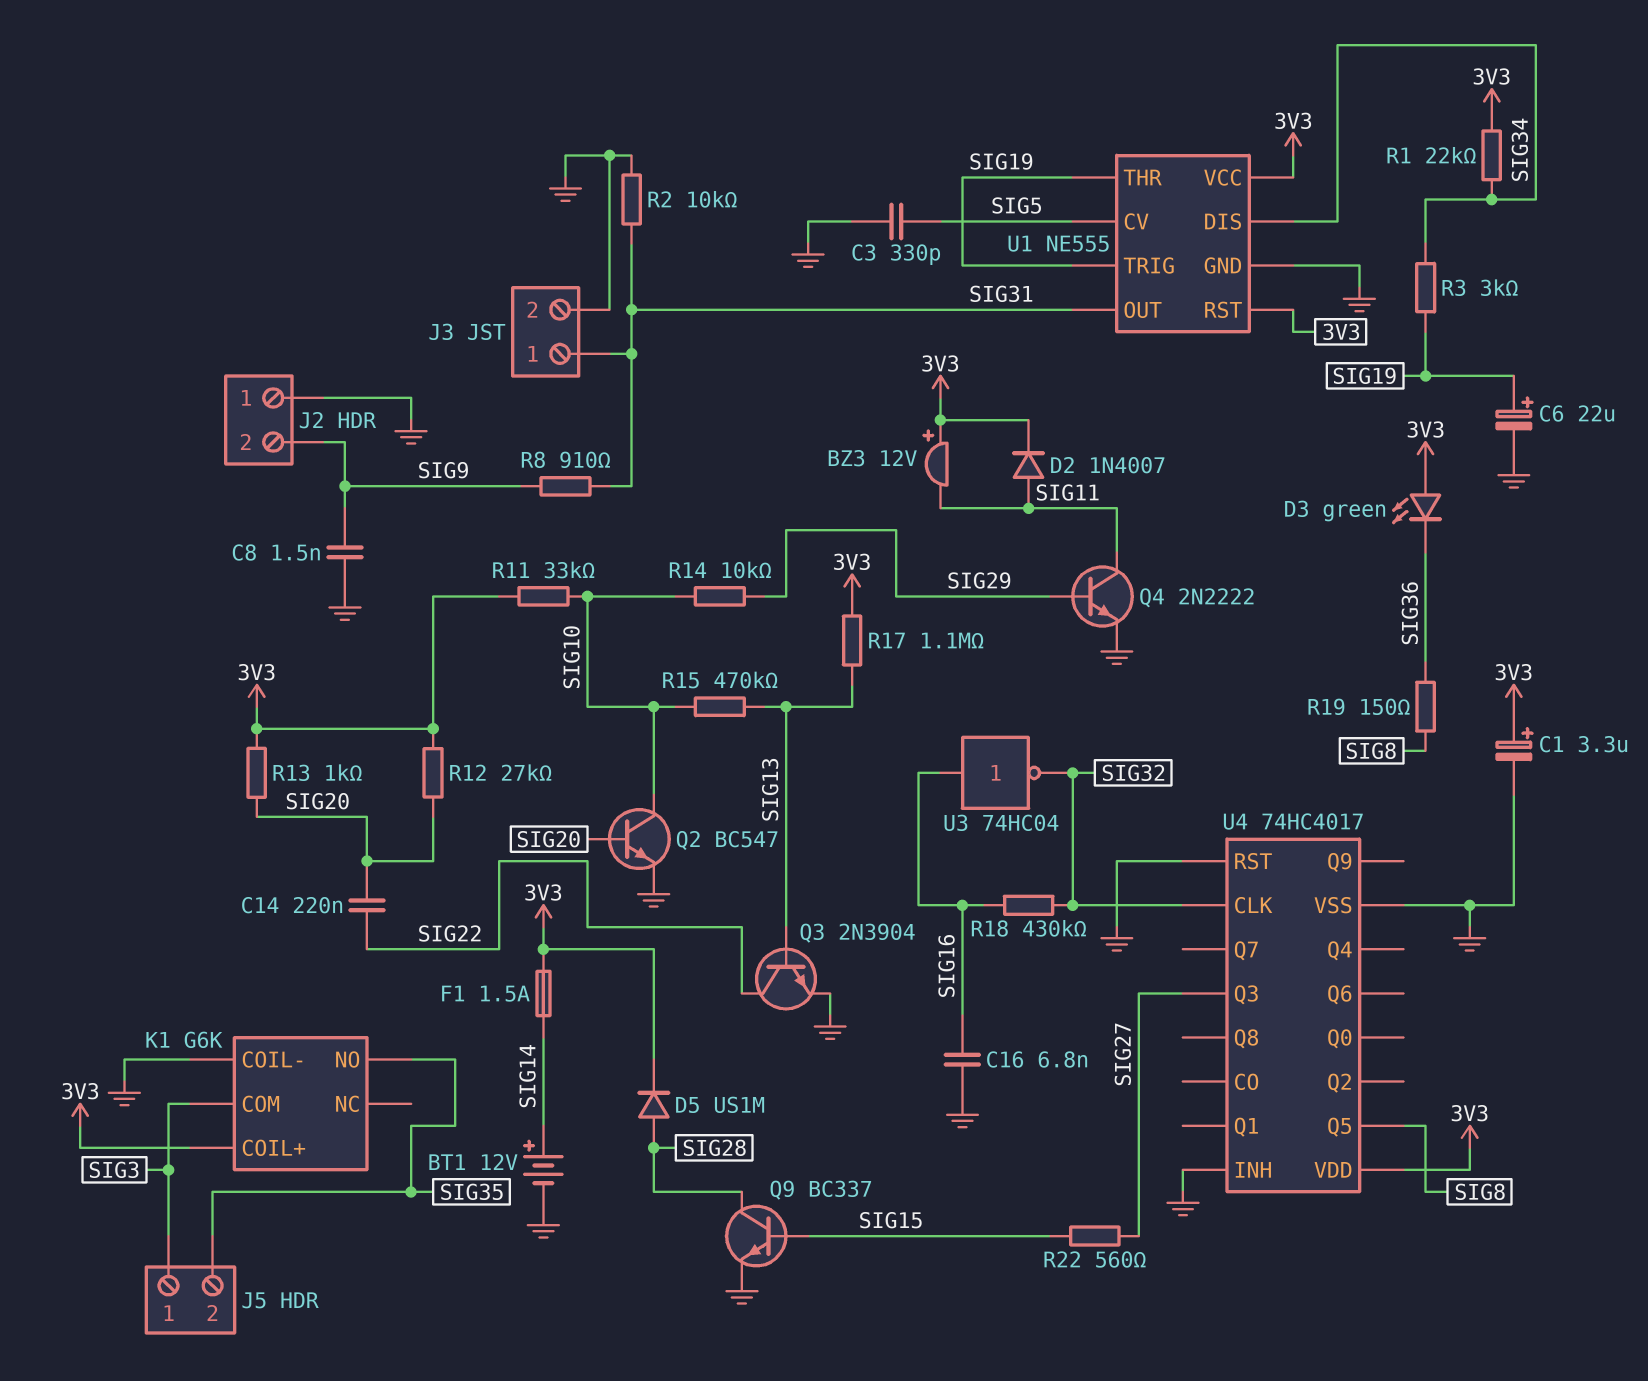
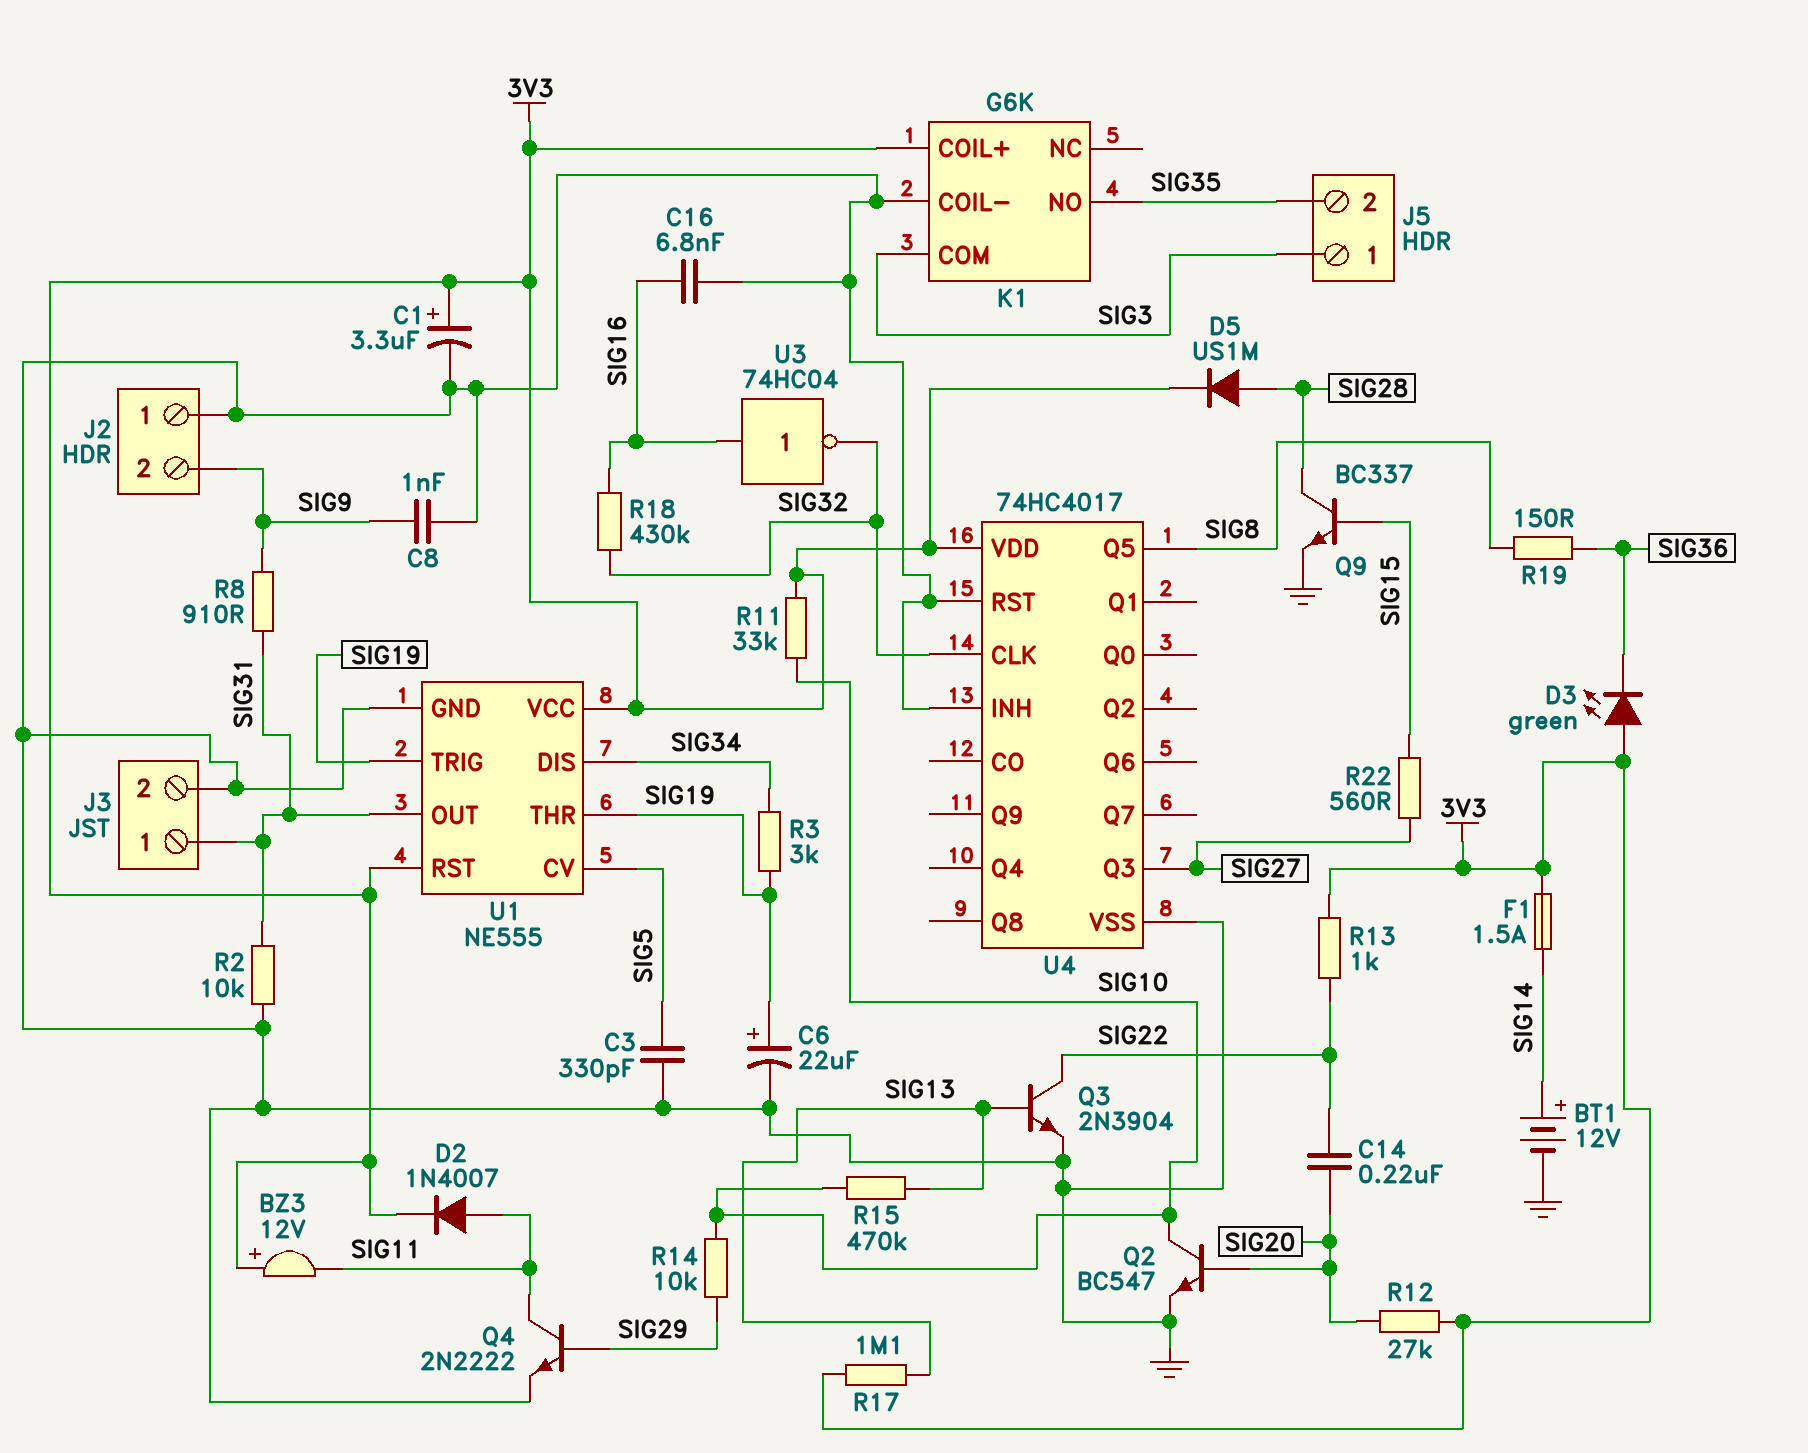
C8: 1.5nF (GND, SIG9) -> 1nF (GND, SIG9)
R1: 22k (3V3, SIG34) -> none
R13: 1k (3V3, SIG20) -> 1k (3V3, SIG22)

